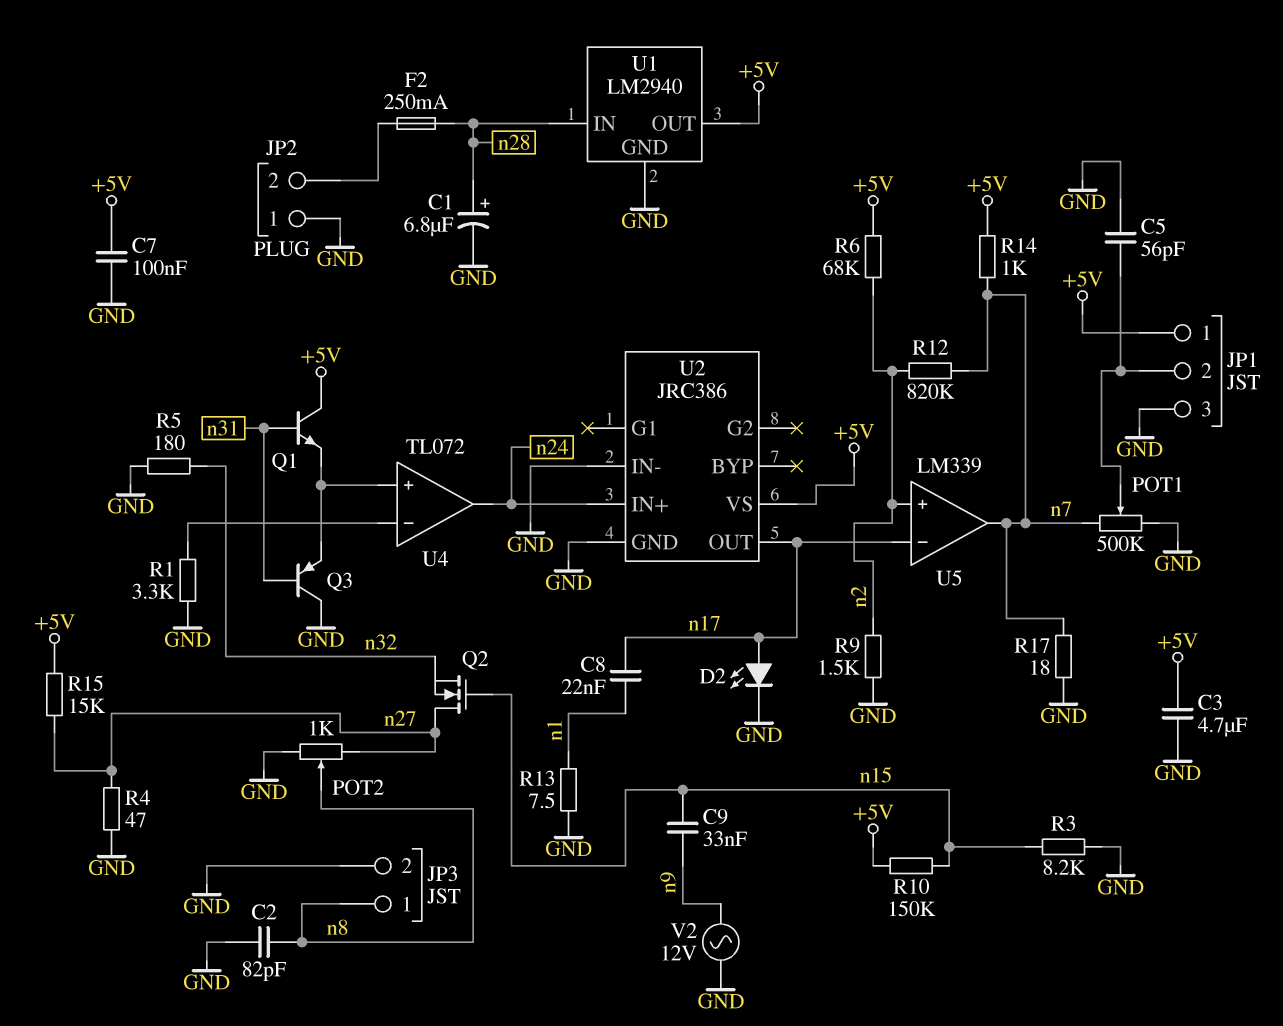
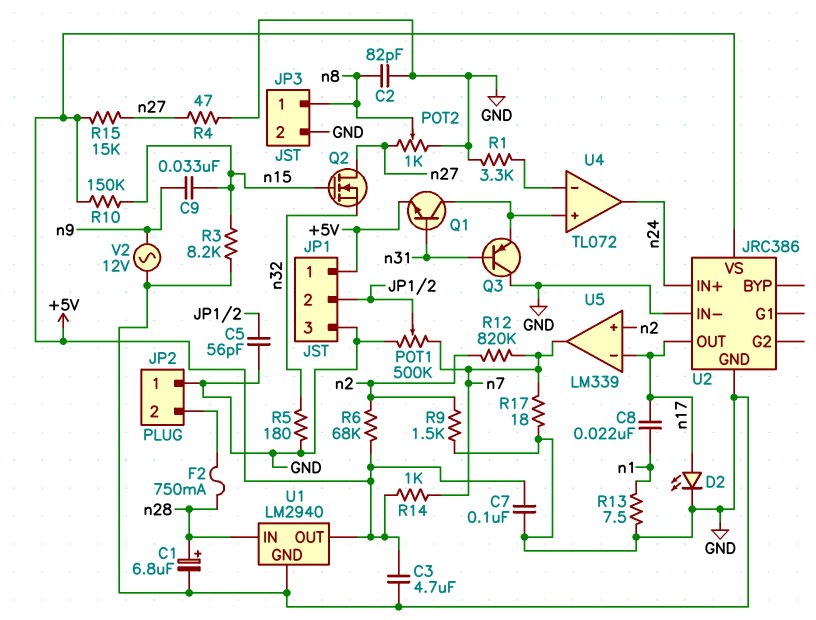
F2: 250mA (JP2/2, n28) -> 750mA (JP2/2, n28)
Q1: NPN (B n31, C +5V, E U4/in+) -> NPN (B n31, C U4/in+, E +5V)

